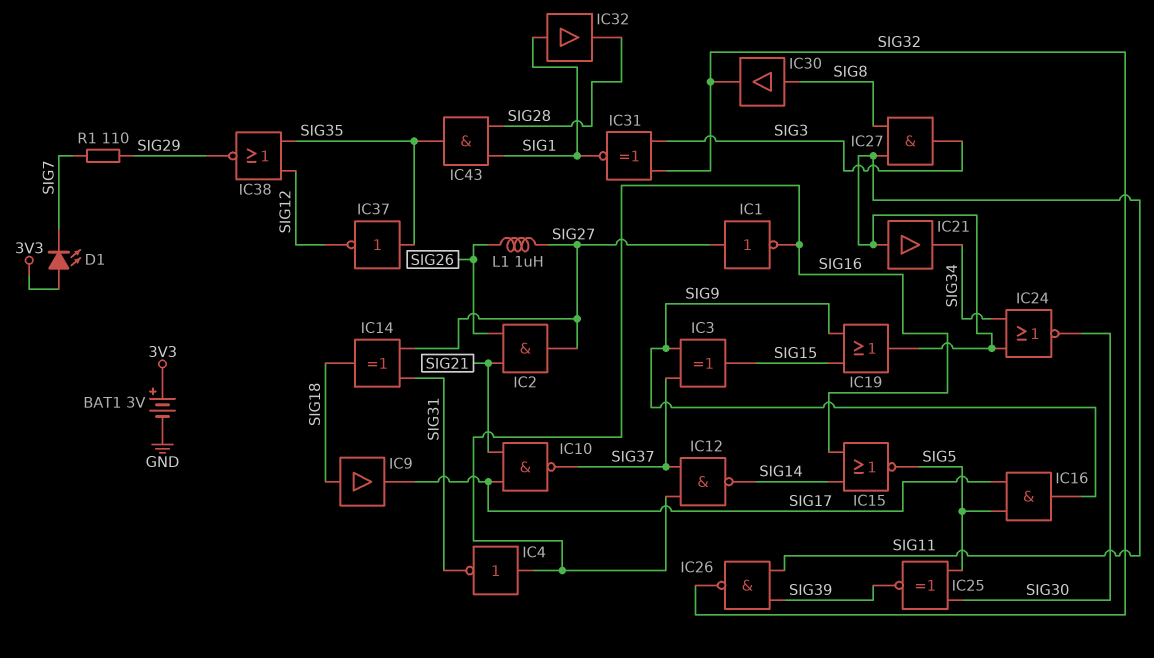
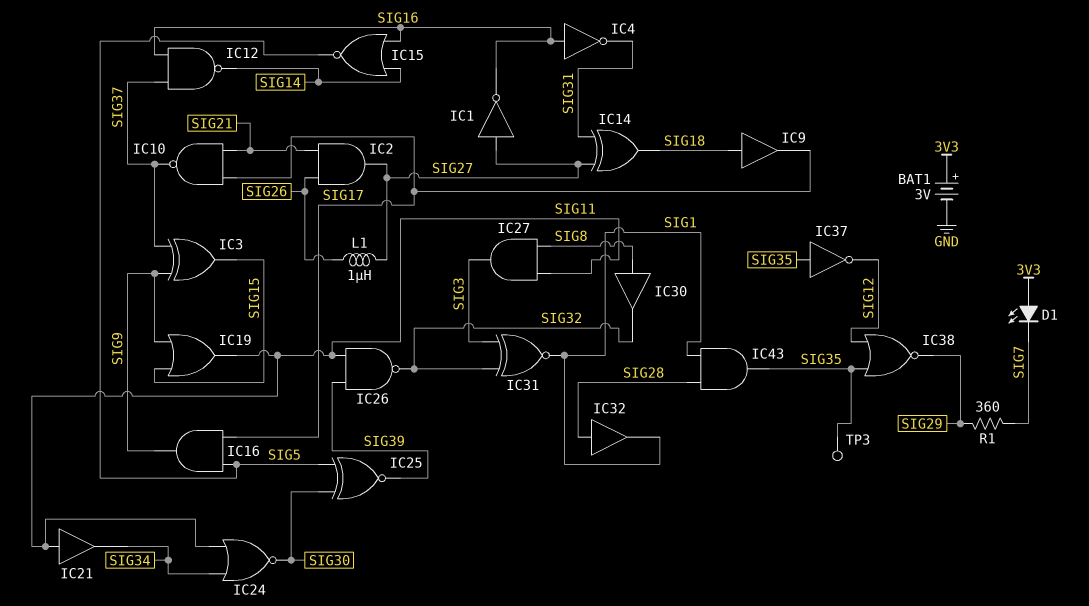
IC32: buffer (in SIG1, out SIG28) -> buffer (in SIG28, out SIG1)
R1: 110 (SIG7, SIG29) -> 360 (SIG7, SIG29)
TP3: none -> test point (SIG35)

